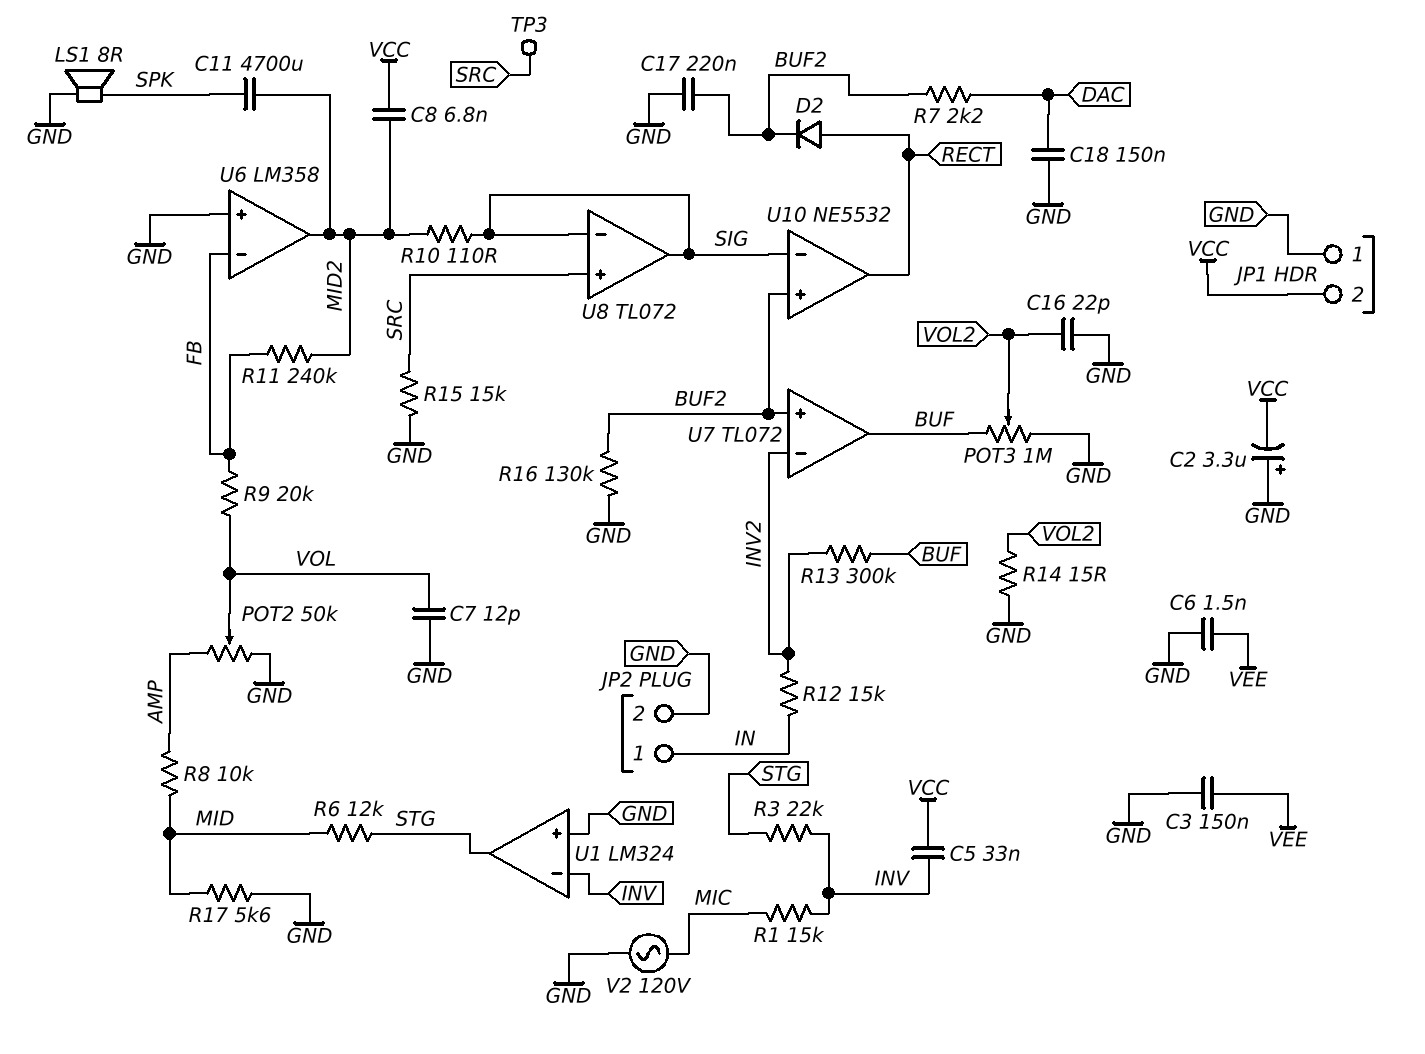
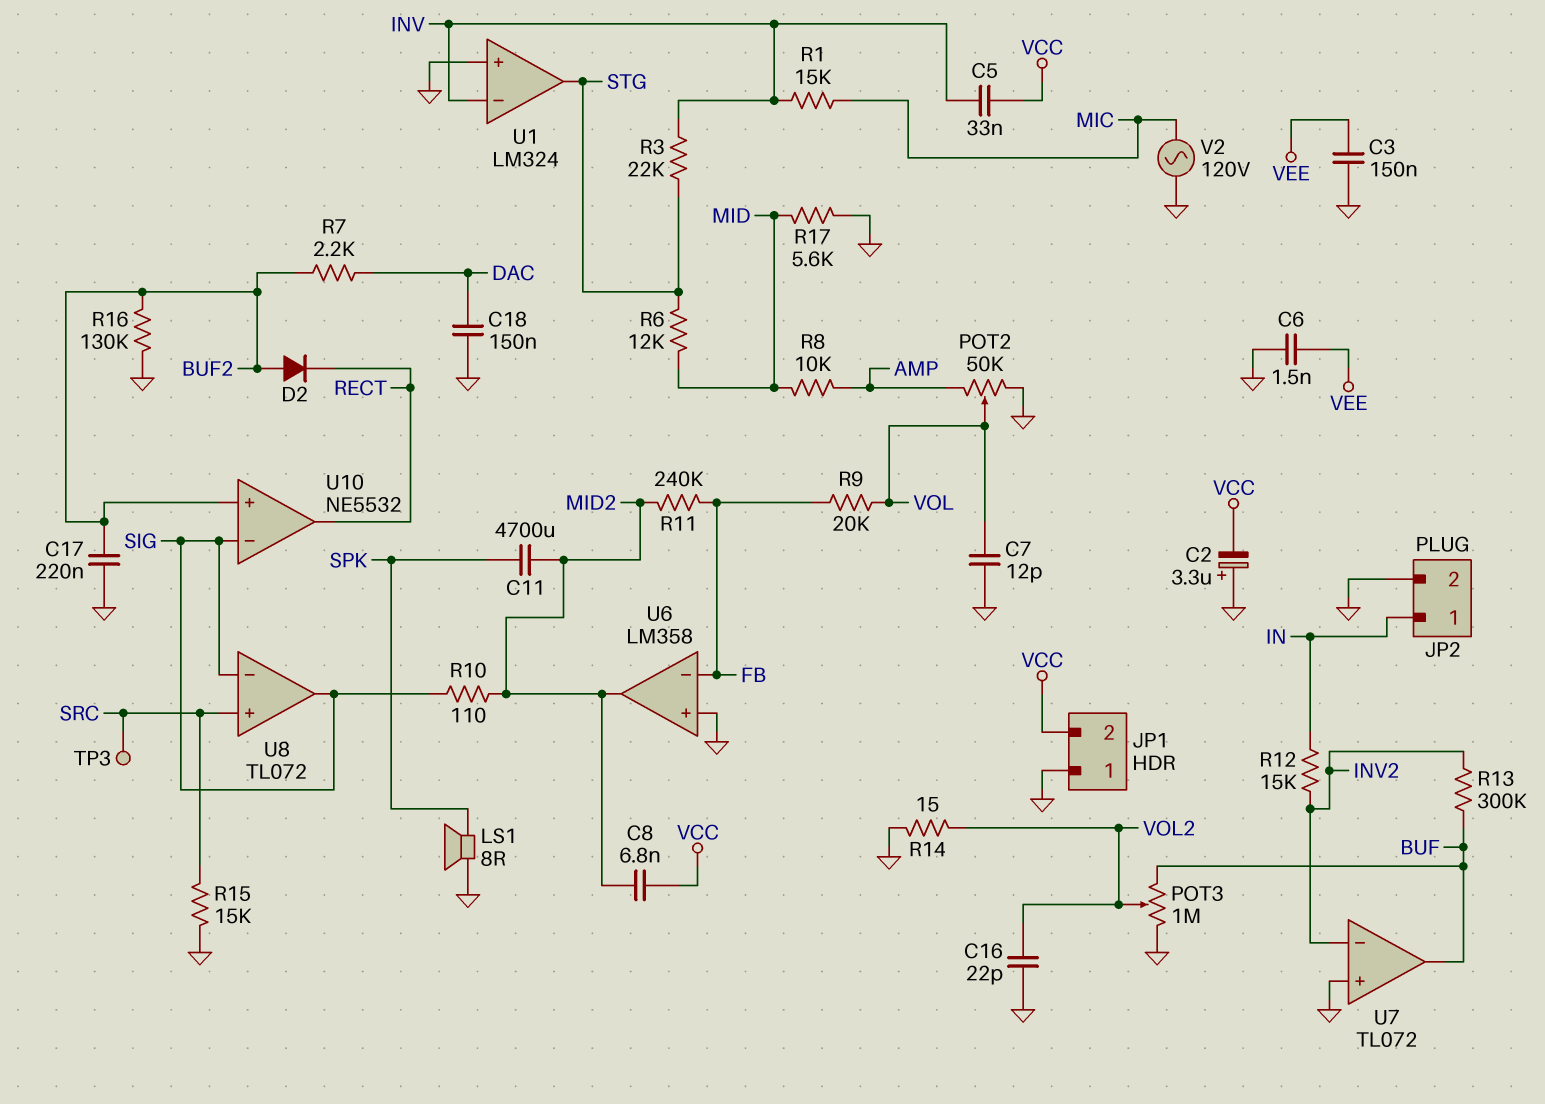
D2: diode (A RECT, K BUF2) -> diode (A BUF2, K RECT)
U7 pin in+: BUF2 -> GND

